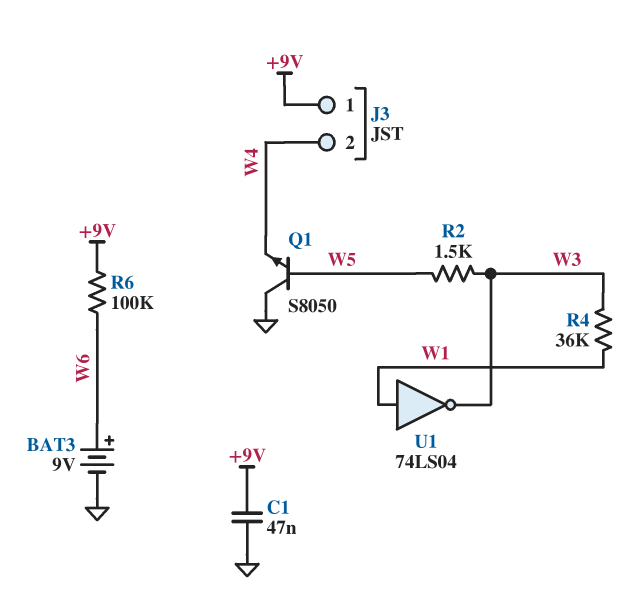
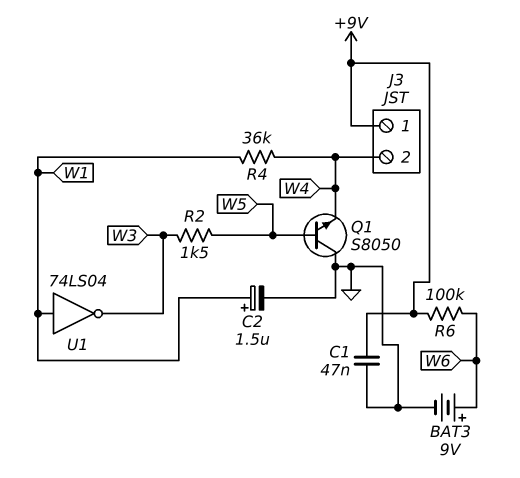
C2: none -> 1.5uF (plus W1, minus GND)
R4: 36k (W1, W3) -> 36k (W1, W4)

